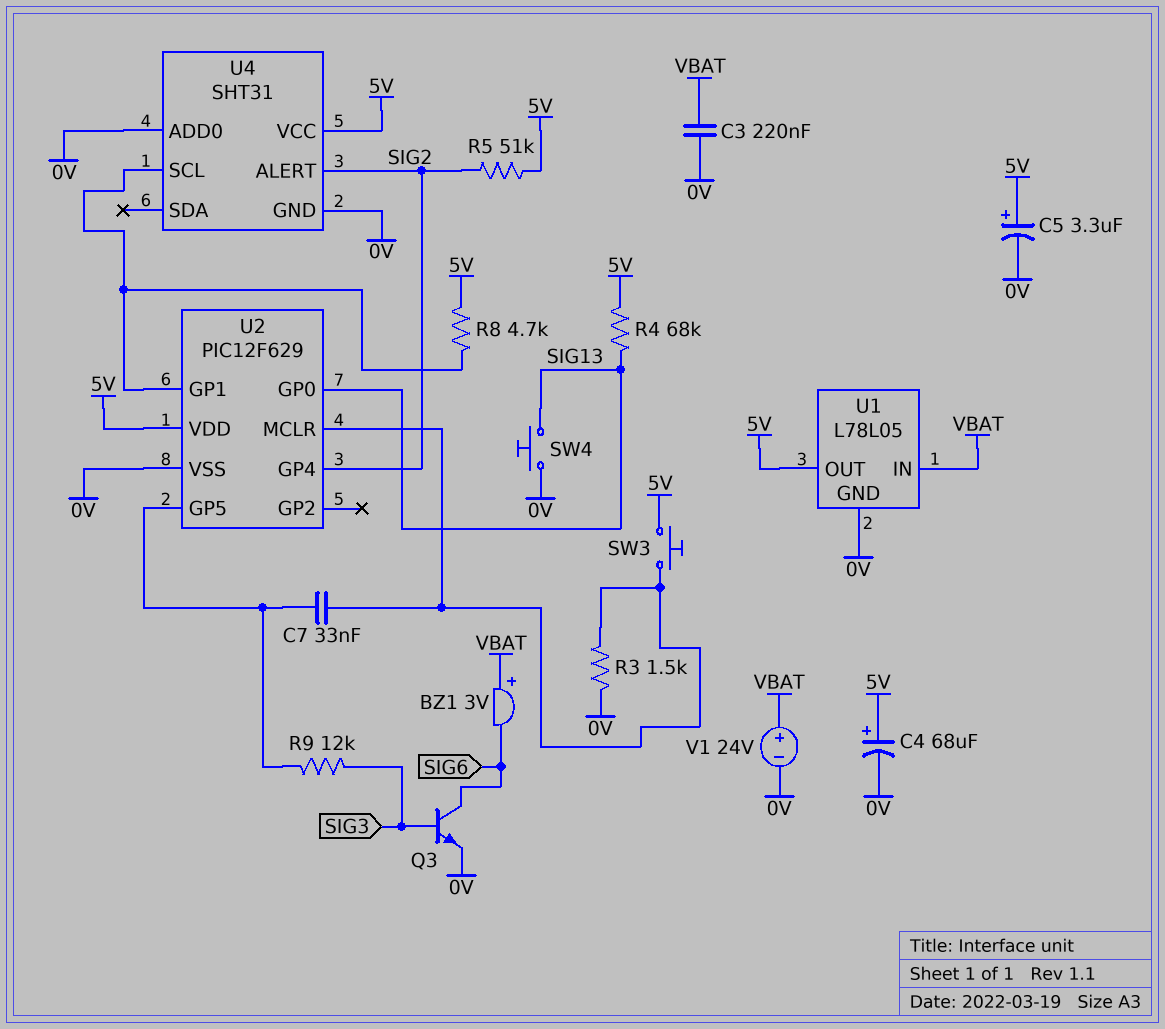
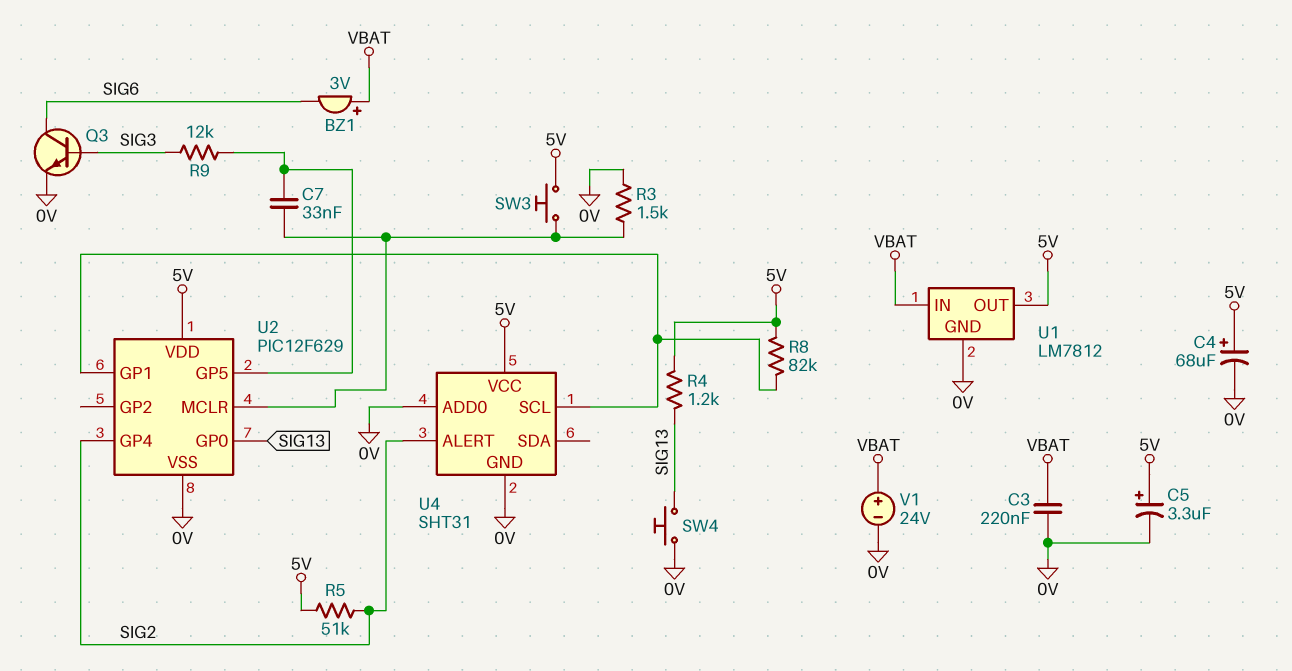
R4: 68k (5V, SIG13) -> 1.2k (5V, SIG13)
R8: 4.7k (5V, U2/GP1) -> 82k (5V, U2/GP1)
U1: L78L05 -> LM7812

